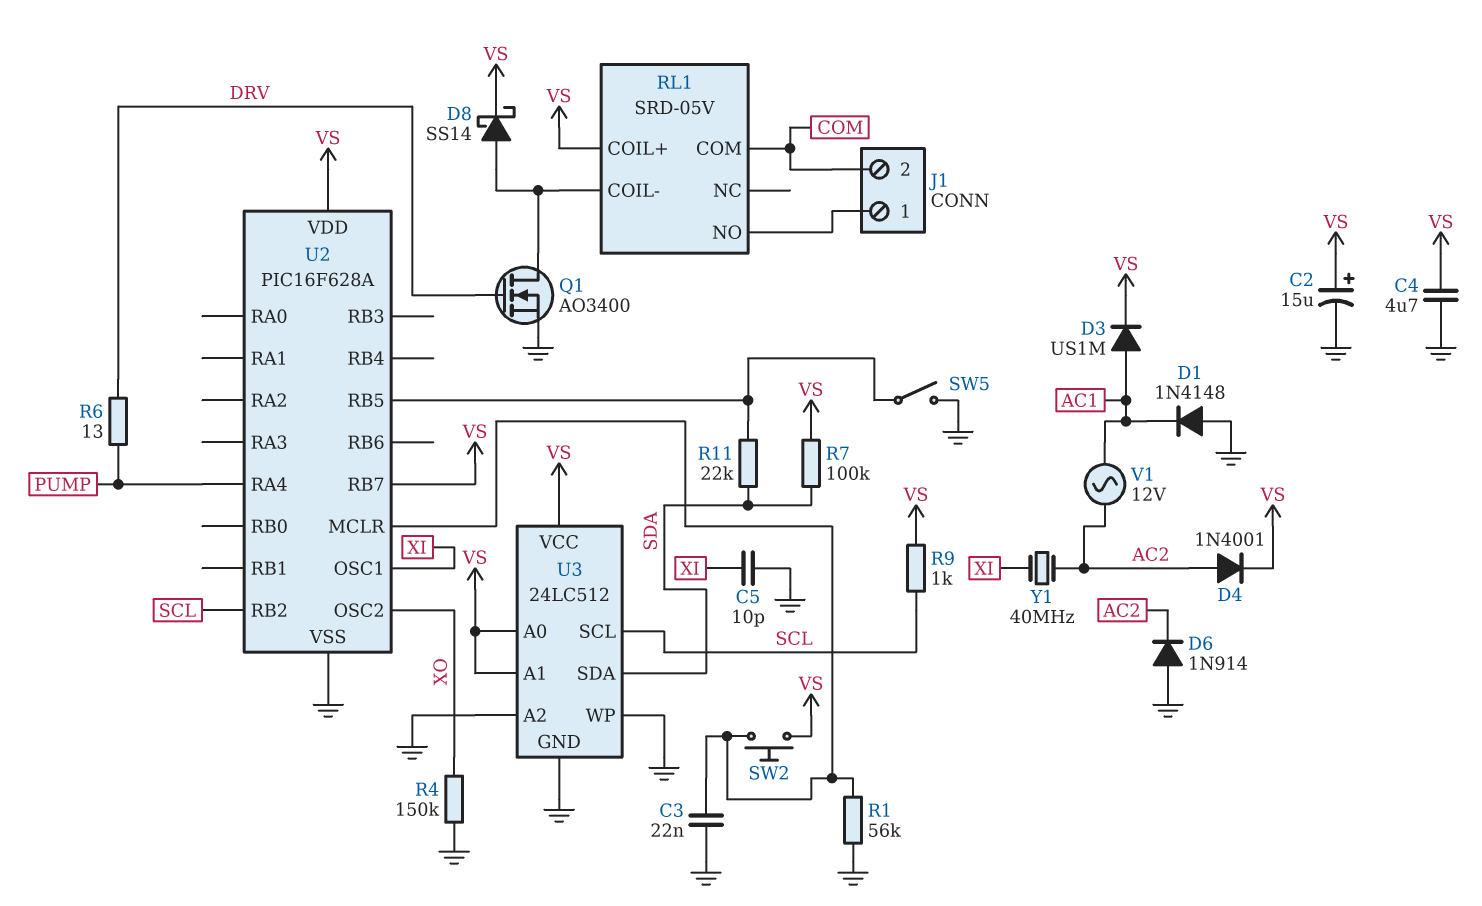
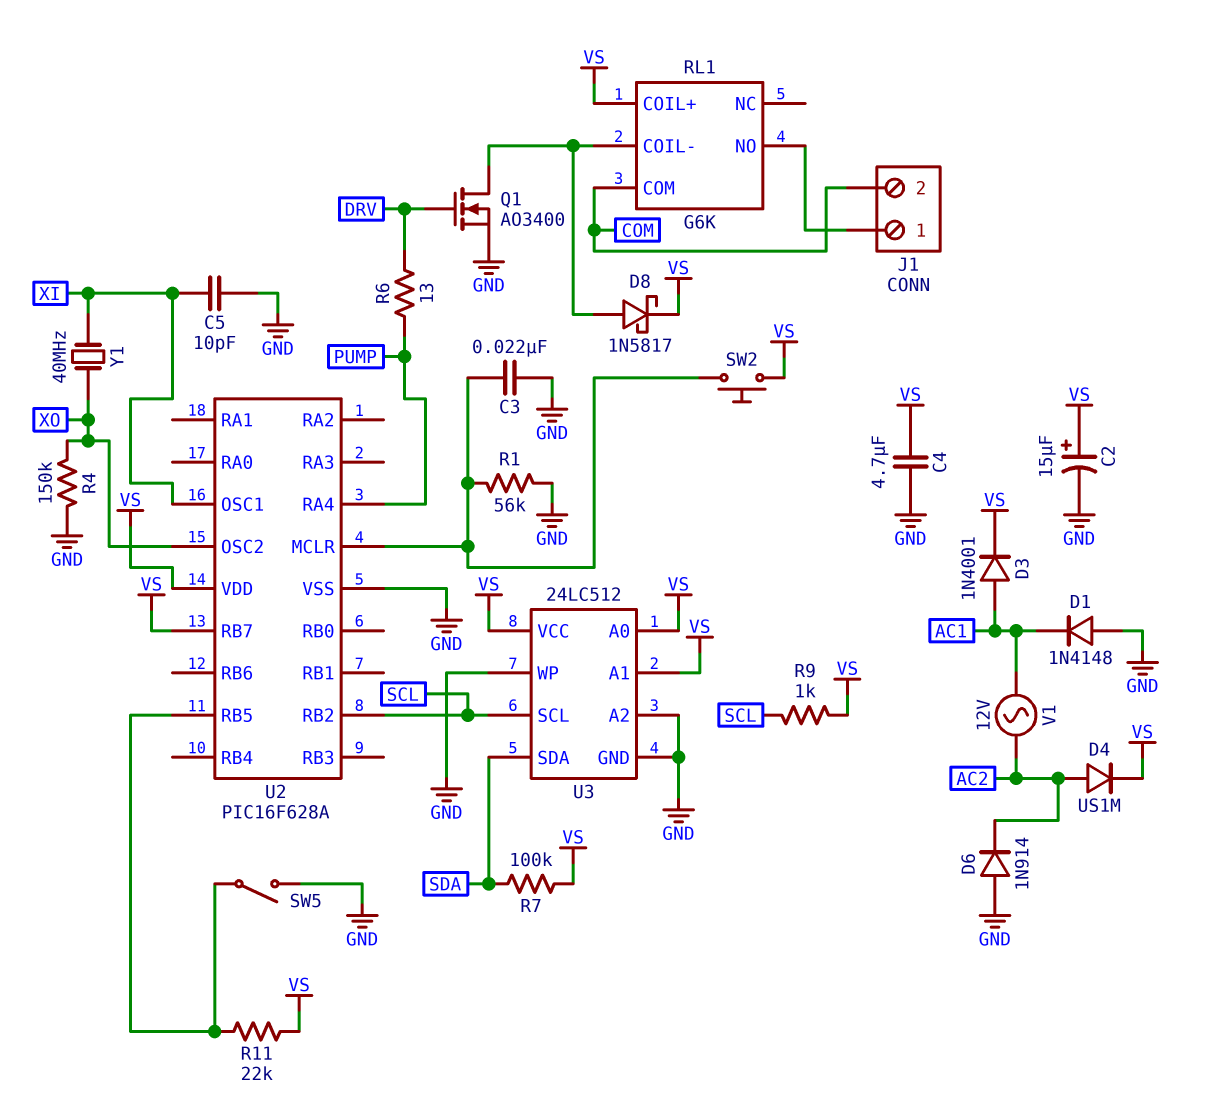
D3: diode US1M (A AC1, K VS) -> diode 1N4001 (A AC1, K VS)
D4: diode 1N4001 (A AC2, K VS) -> diode US1M (A AC2, K VS)
D8: schottky SS14 (A RL1/COIL-, K VS) -> schottky 1N5817 (A RL1/COIL-, K VS)
R11: 22k (SDA, U2/RB5) -> 22k (U2/RB5, VS)
RL1: SRD-05V -> G6K
Y1: 40MHz (AC2, XI) -> 40MHz (XI, XO)

